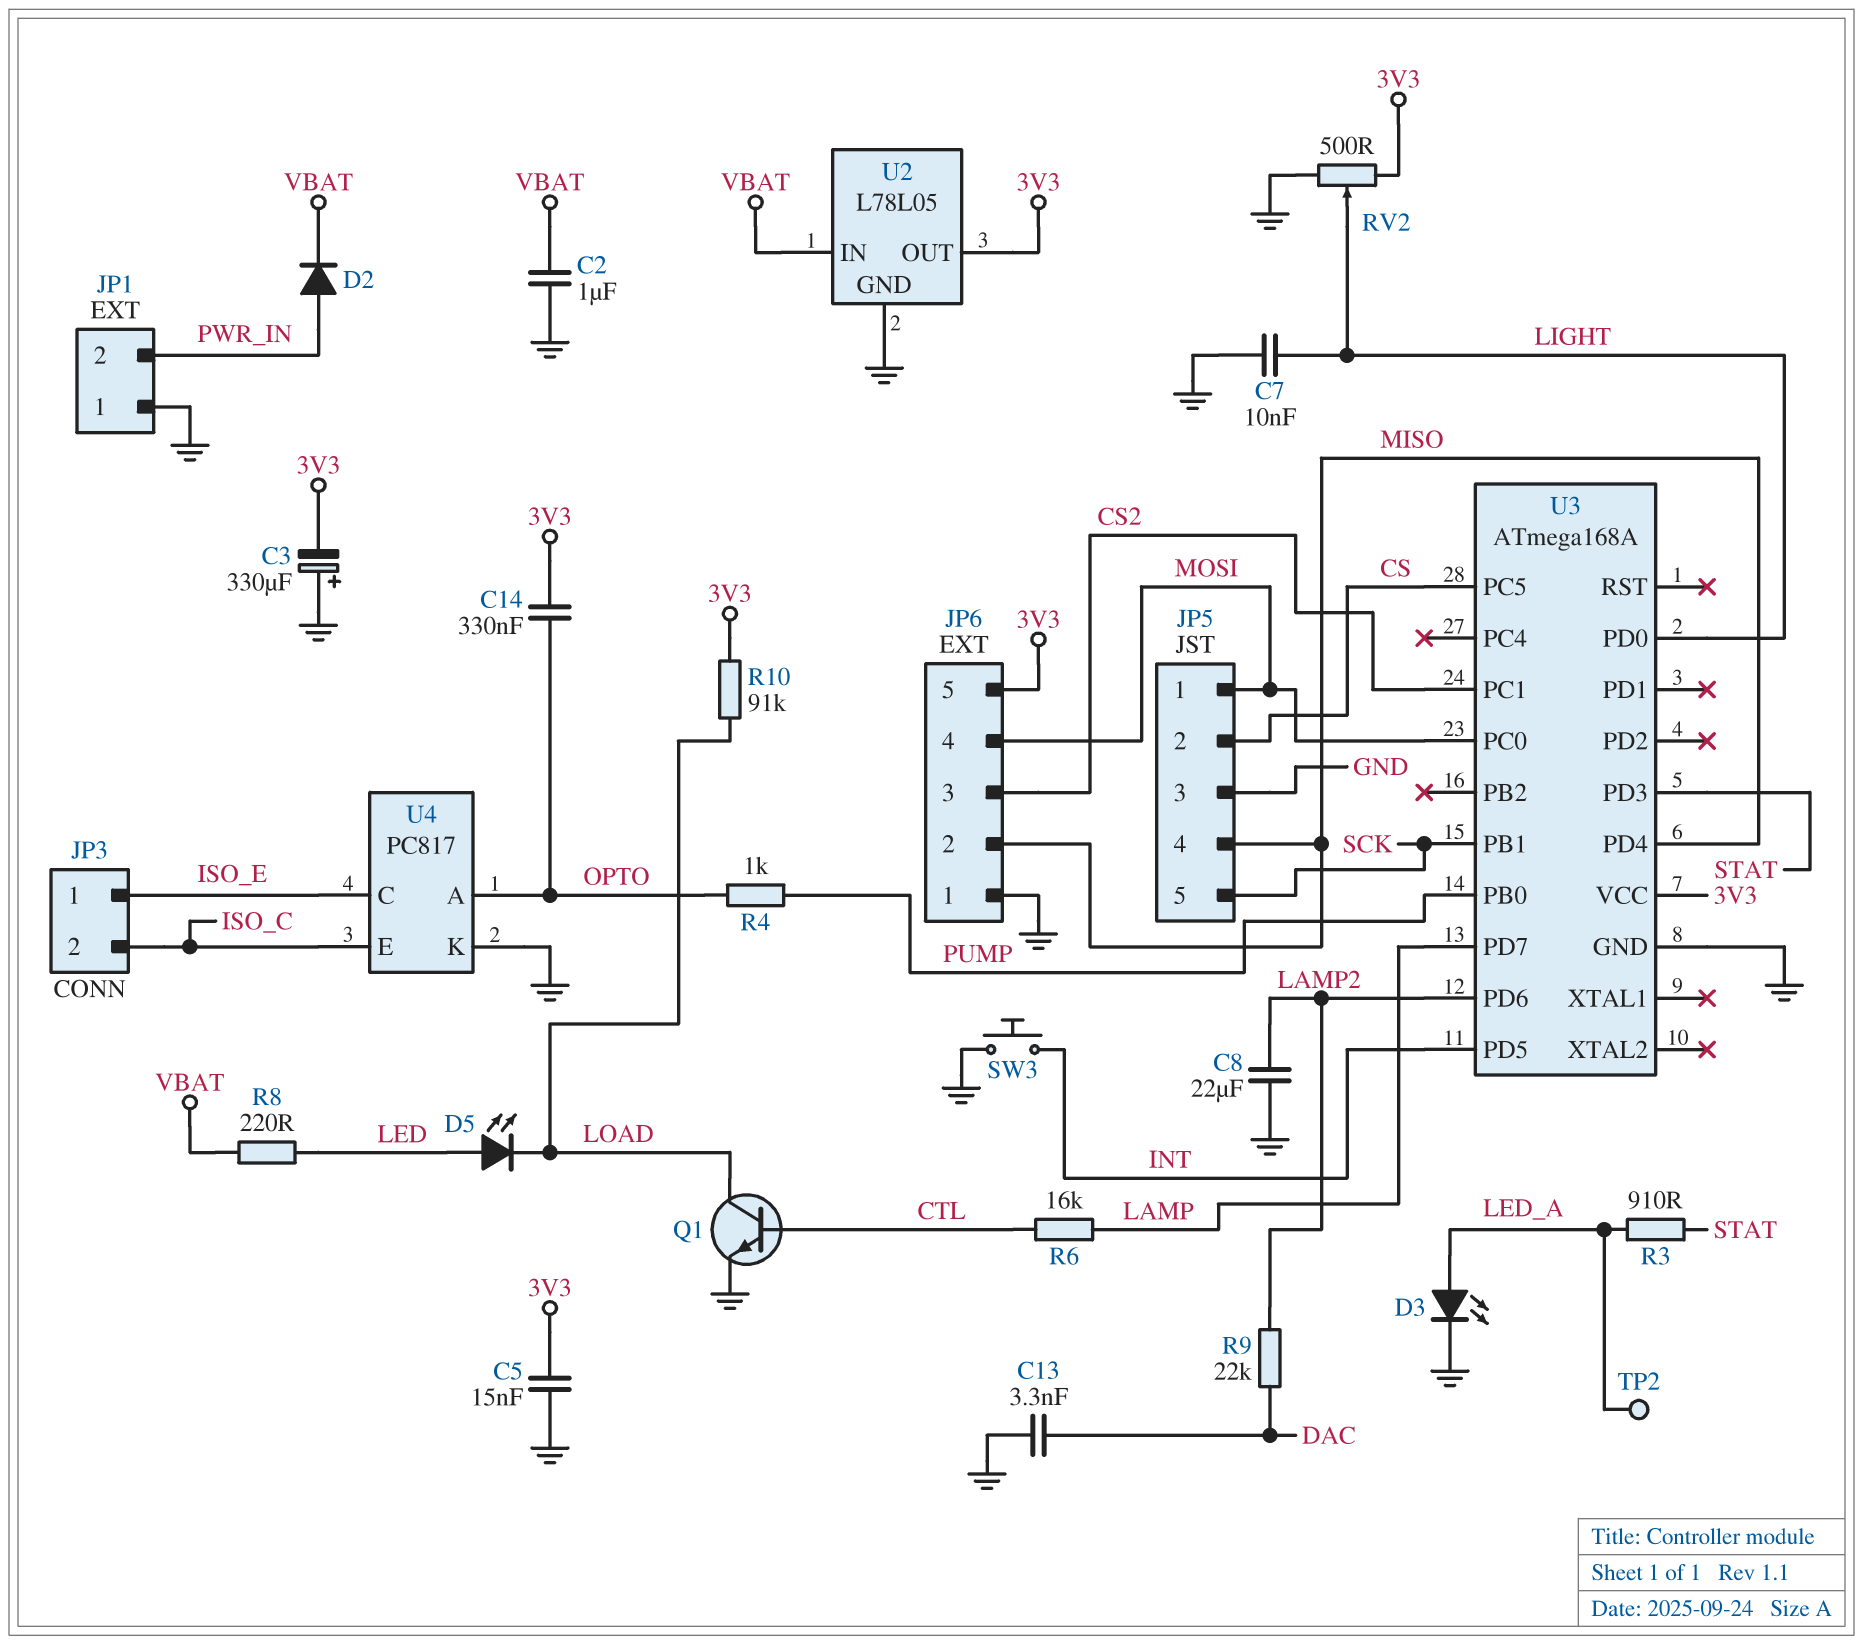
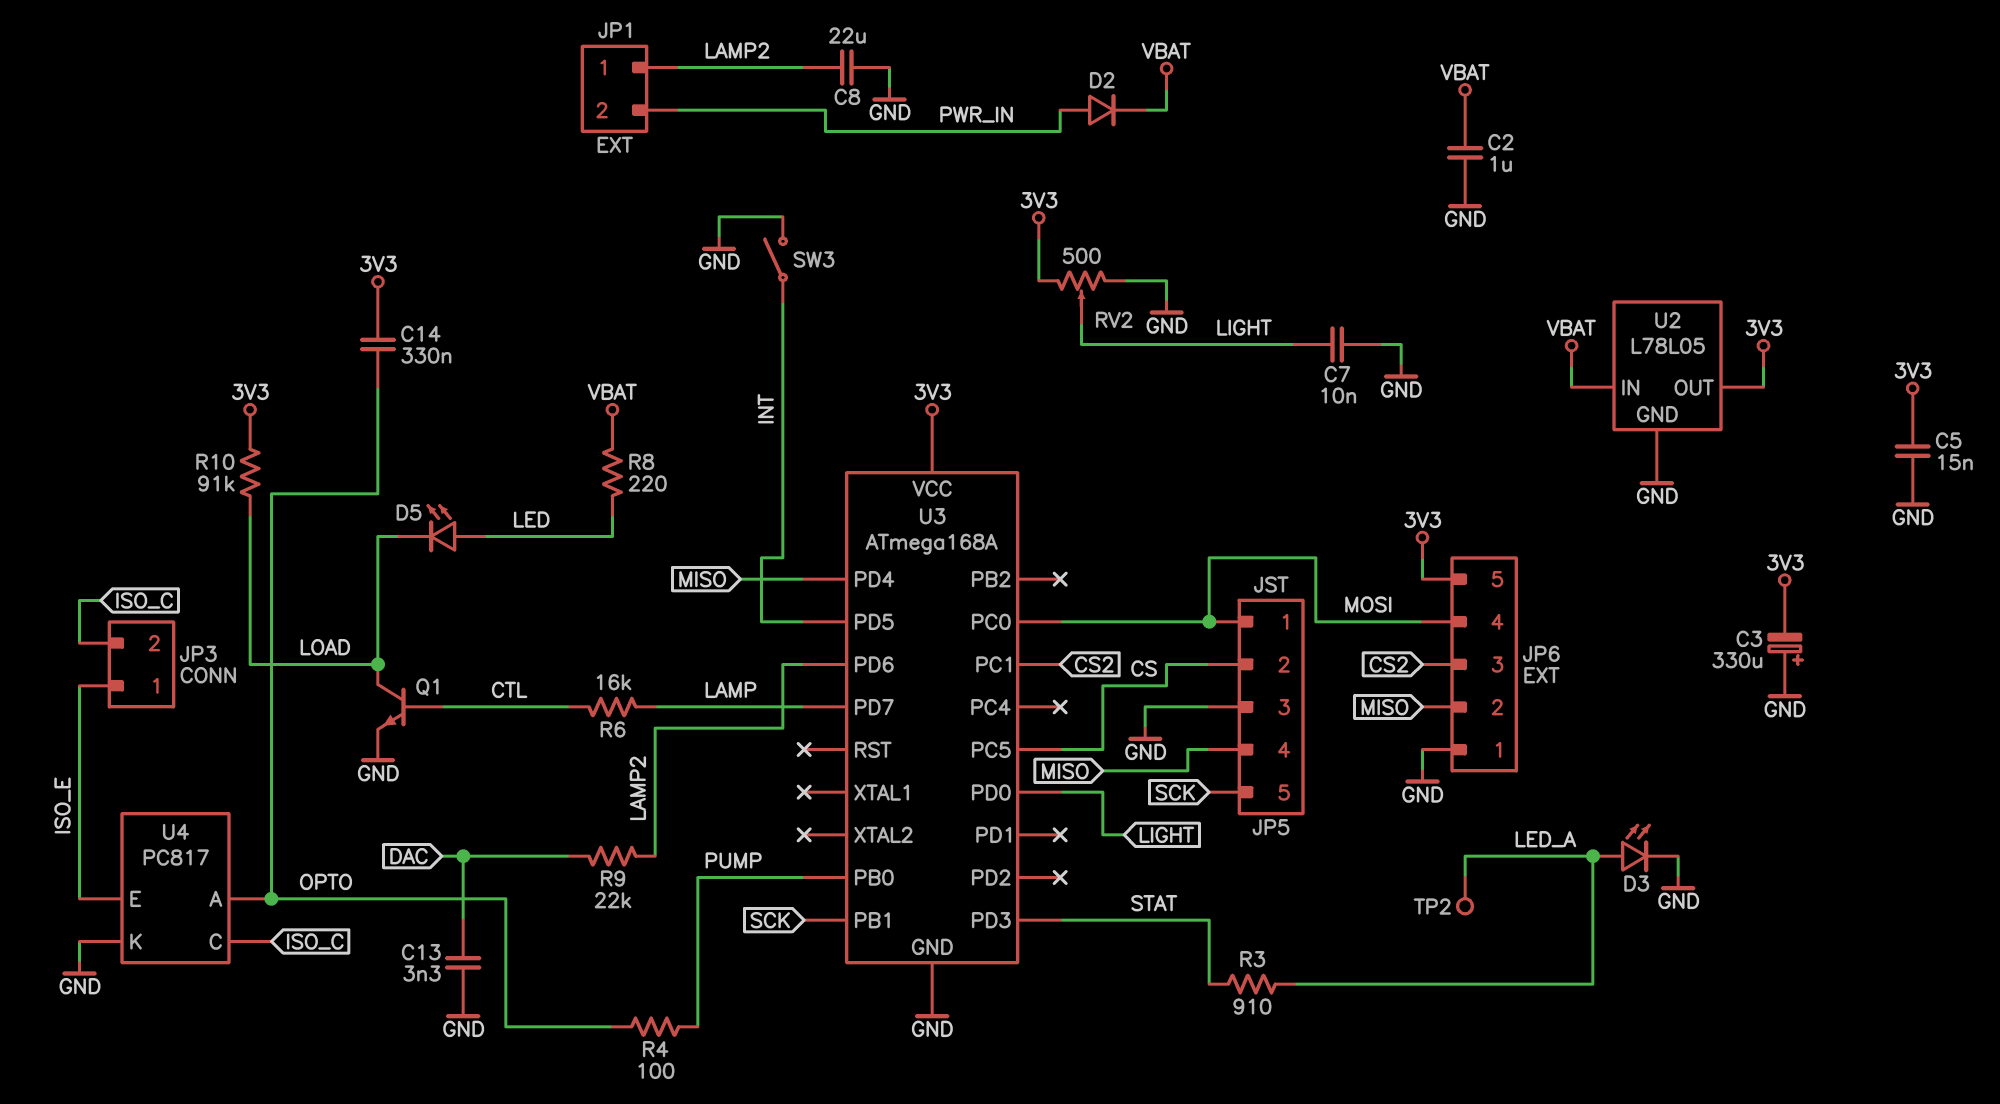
JP1 pin 1: GND -> LAMP2
R4: 1k (OPTO, PUMP) -> 100 (OPTO, PUMP)
SW3: button (GND, INT) -> switch (GND, INT)
U4 pin C: ISO_E -> ISO_C
U4 pin E: ISO_C -> ISO_E

